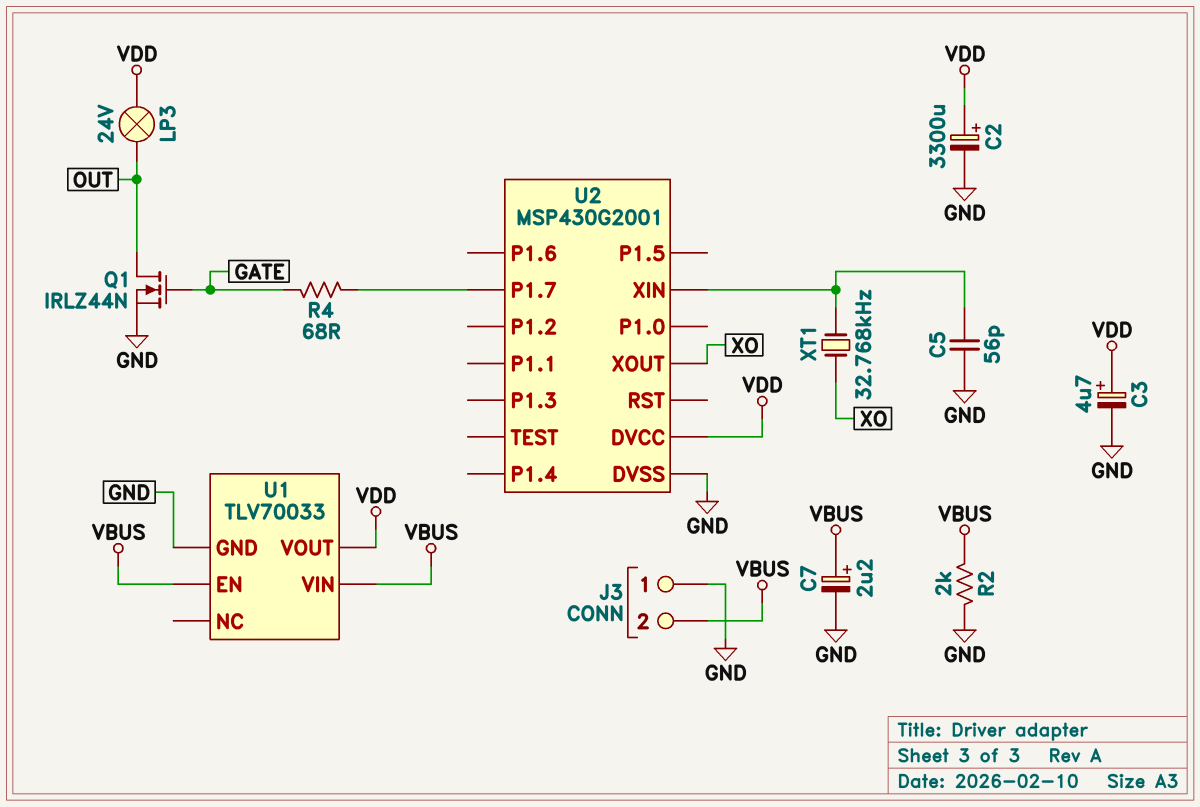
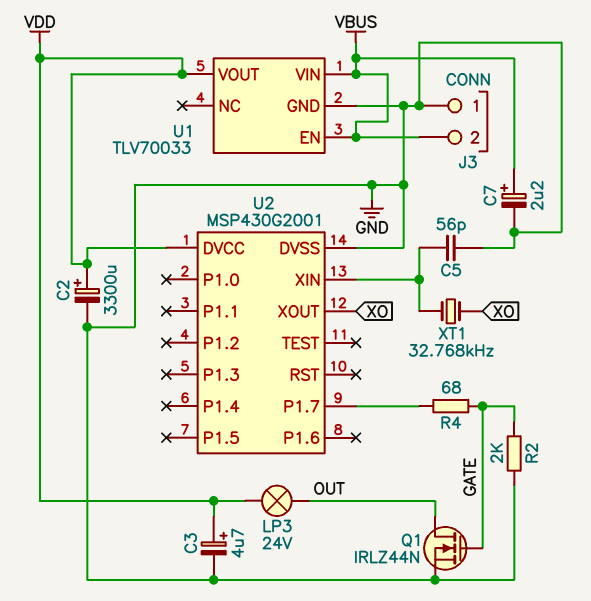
R2: 2k (GND, VBUS) -> 2k (GATE, GND)

